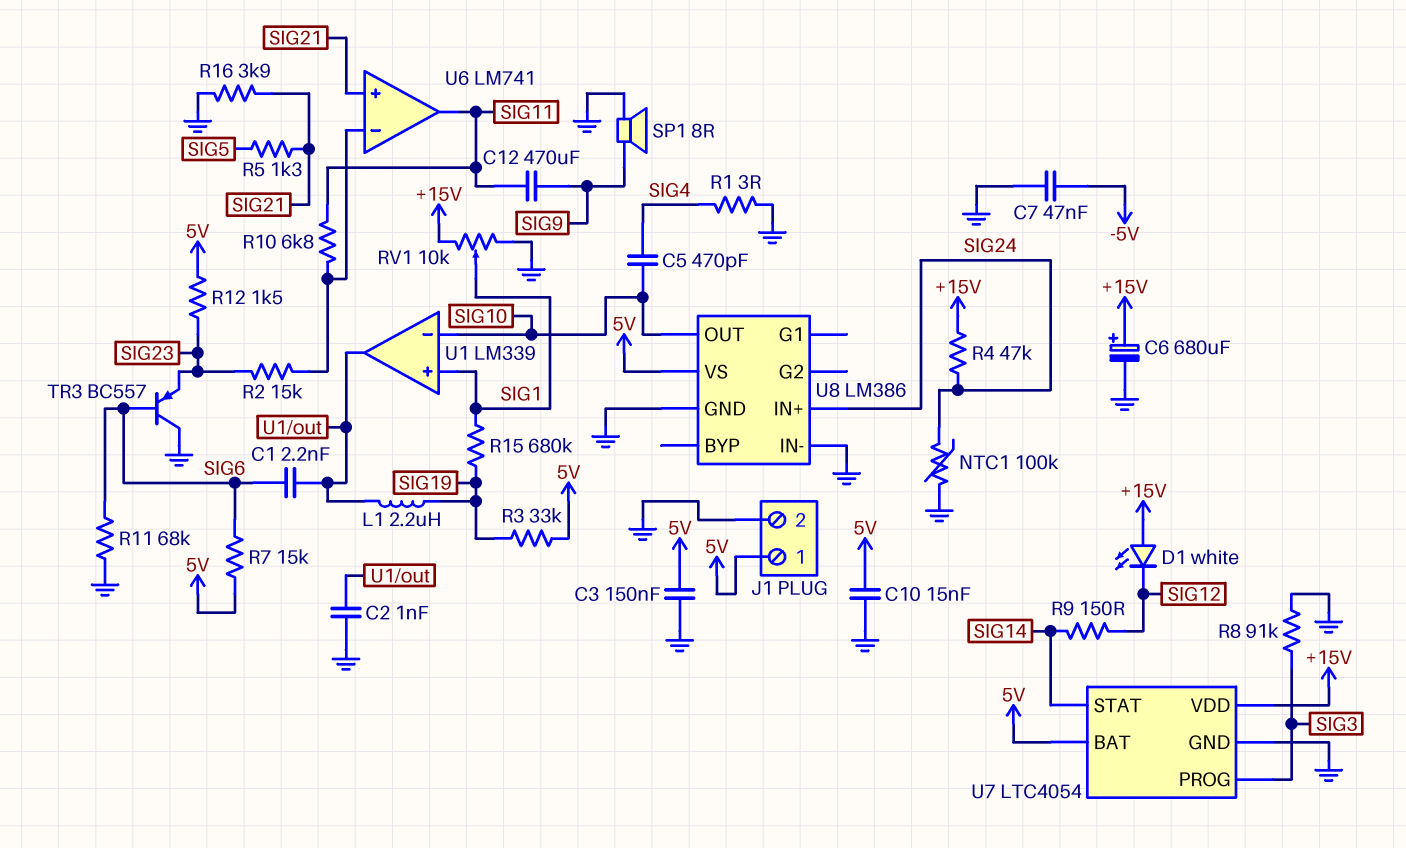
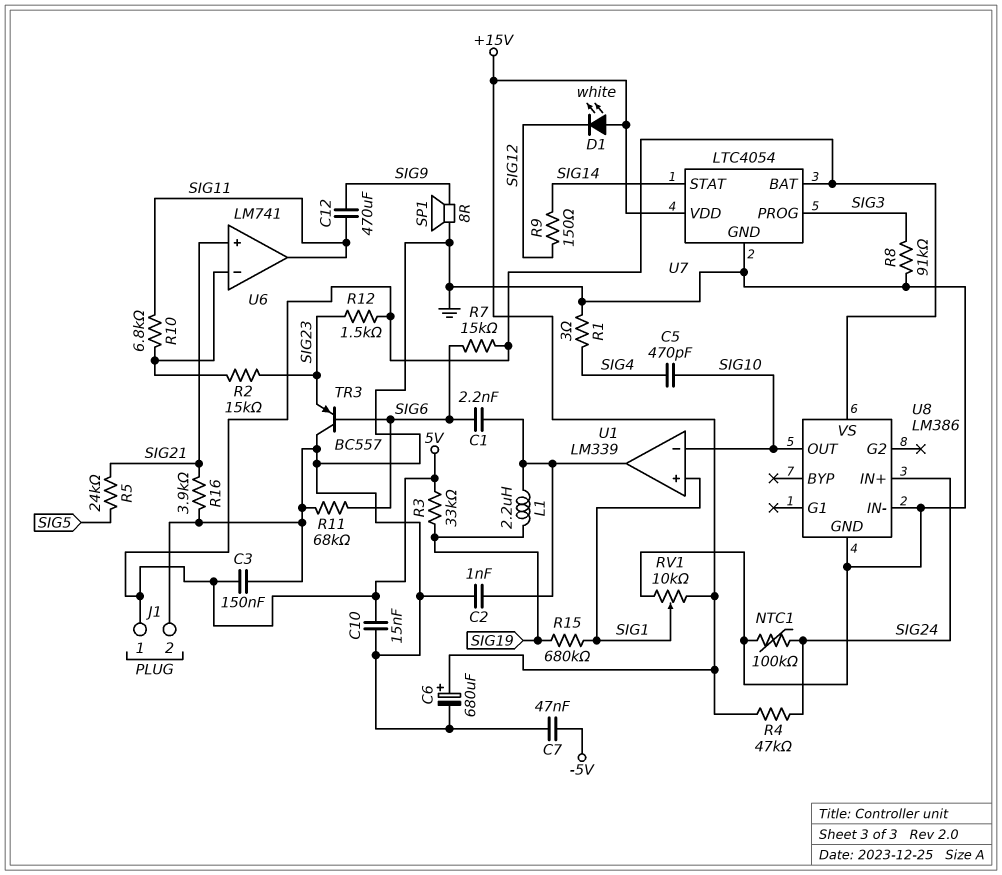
R5: 1.3k (SIG5, SIG21) -> 24k (SIG5, SIG21)

